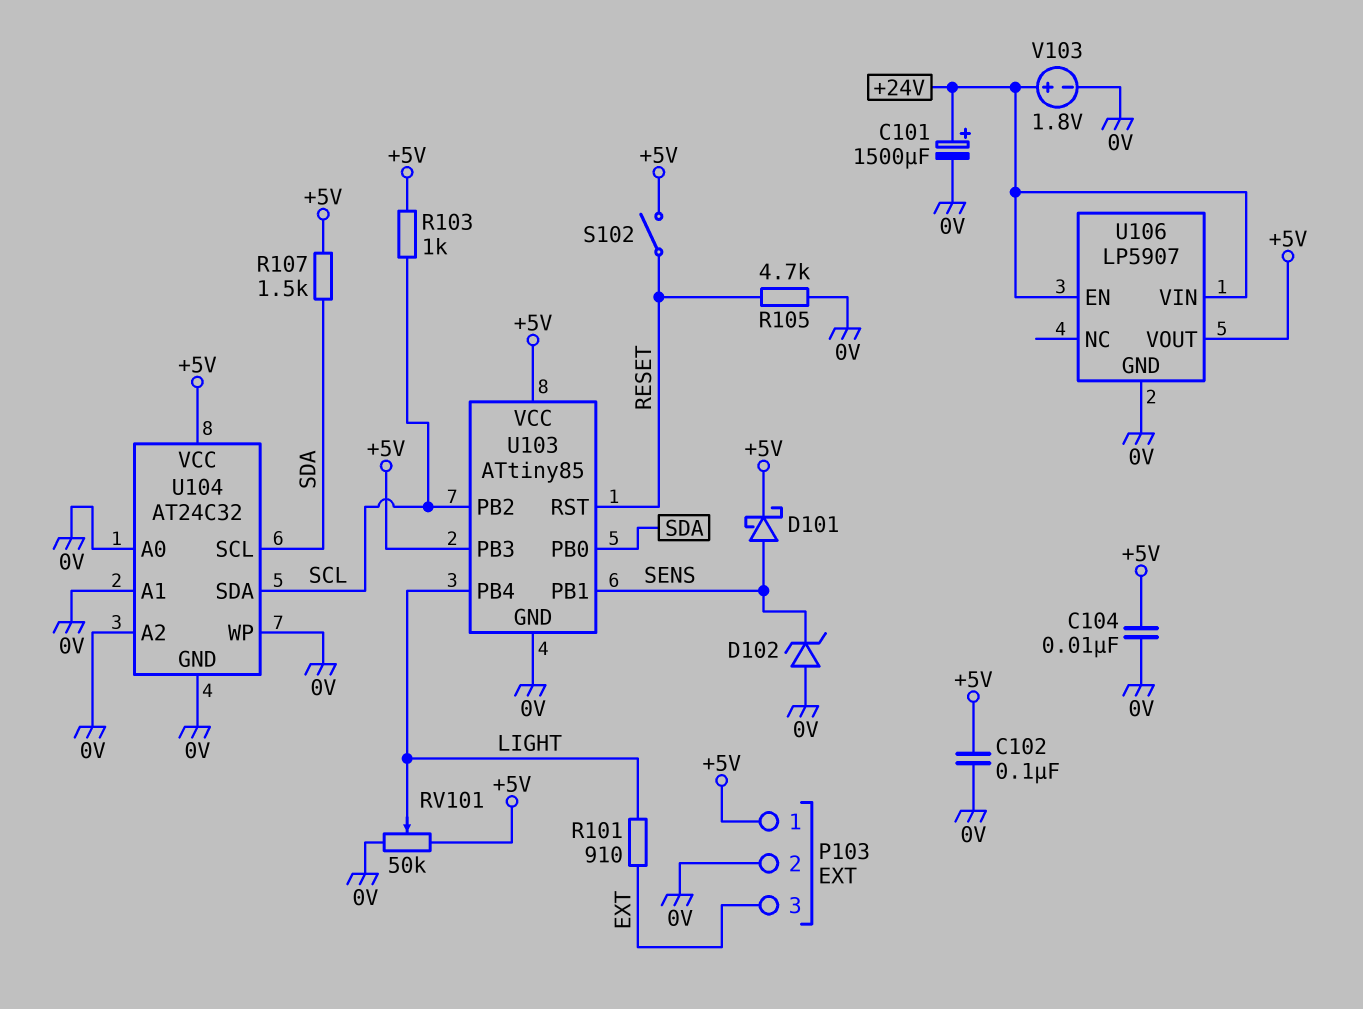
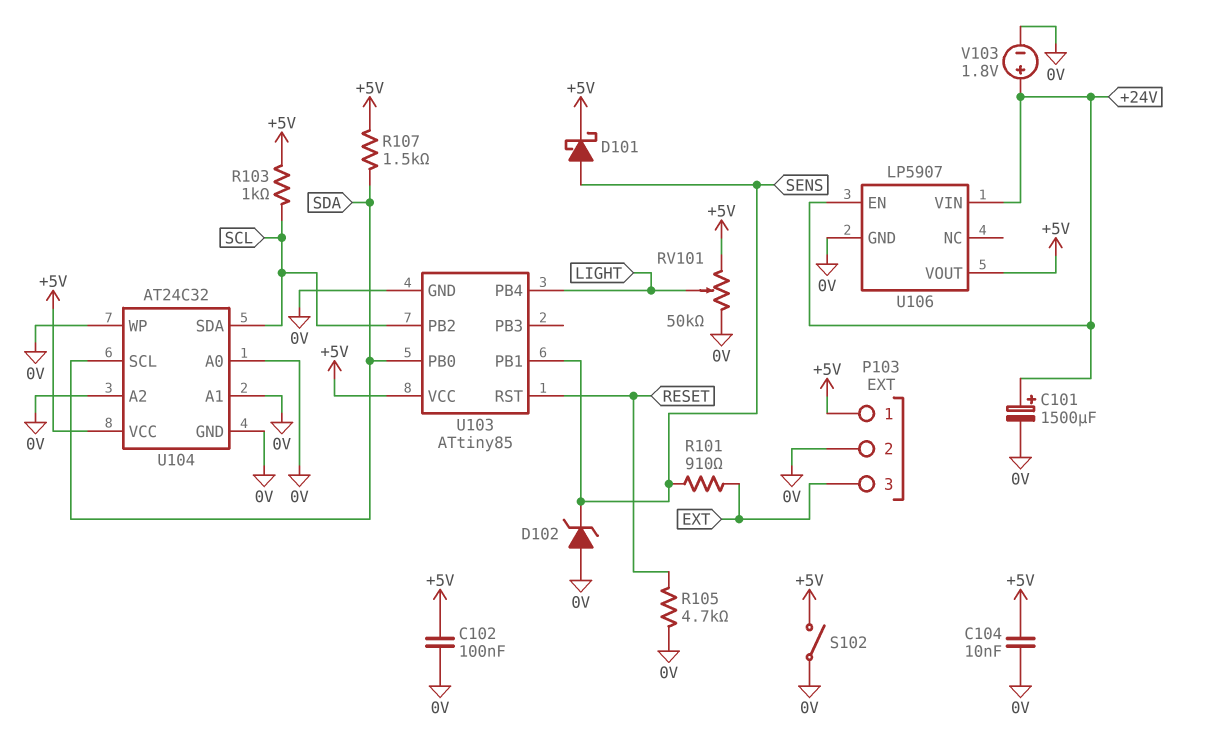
R101: 910 (EXT, LIGHT) -> 910 (EXT, SENS)
S102: switch (+5V, RESET) -> switch (+5V, 0V)
U103 pin PB3: +5V -> none

